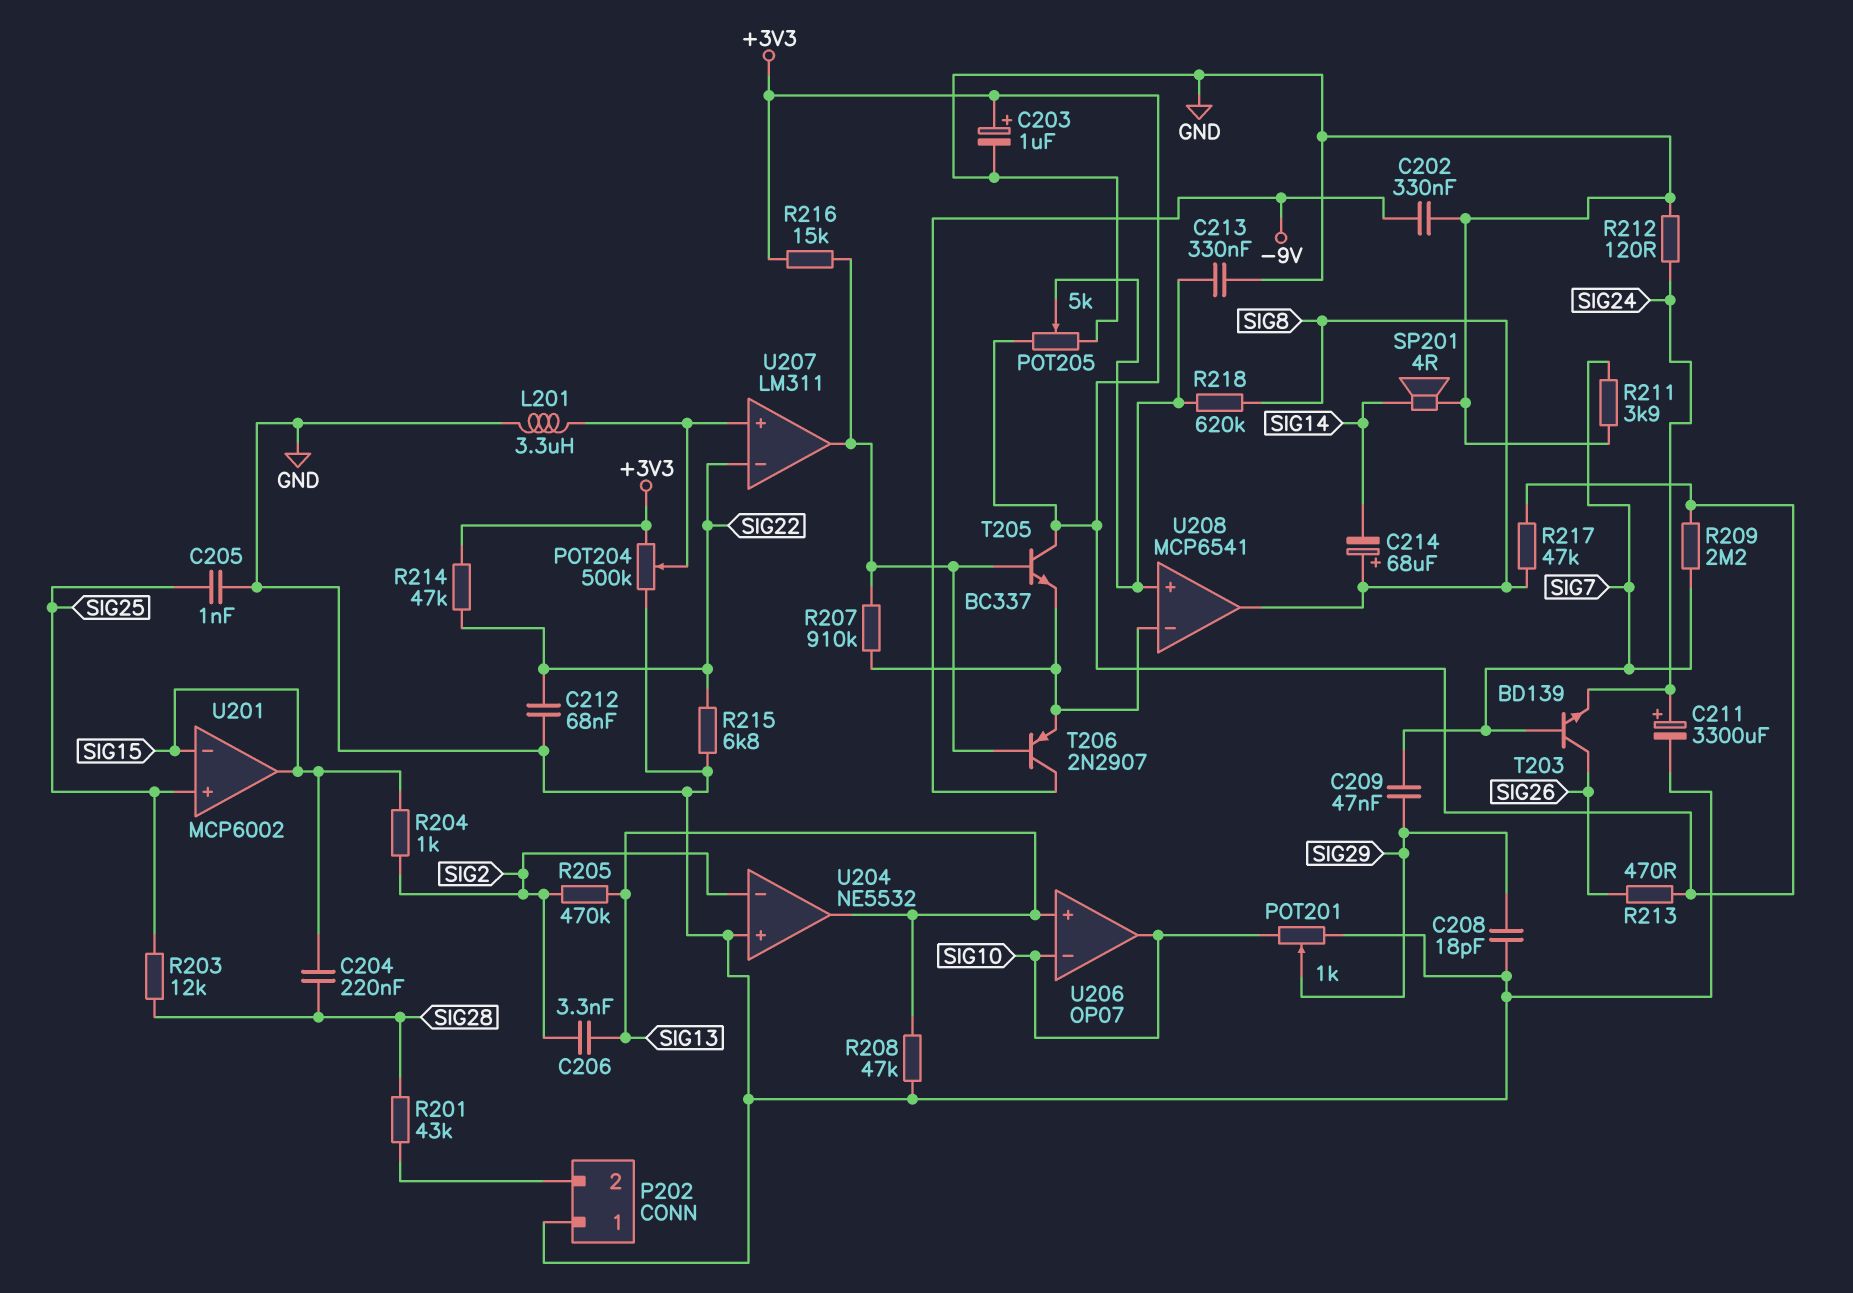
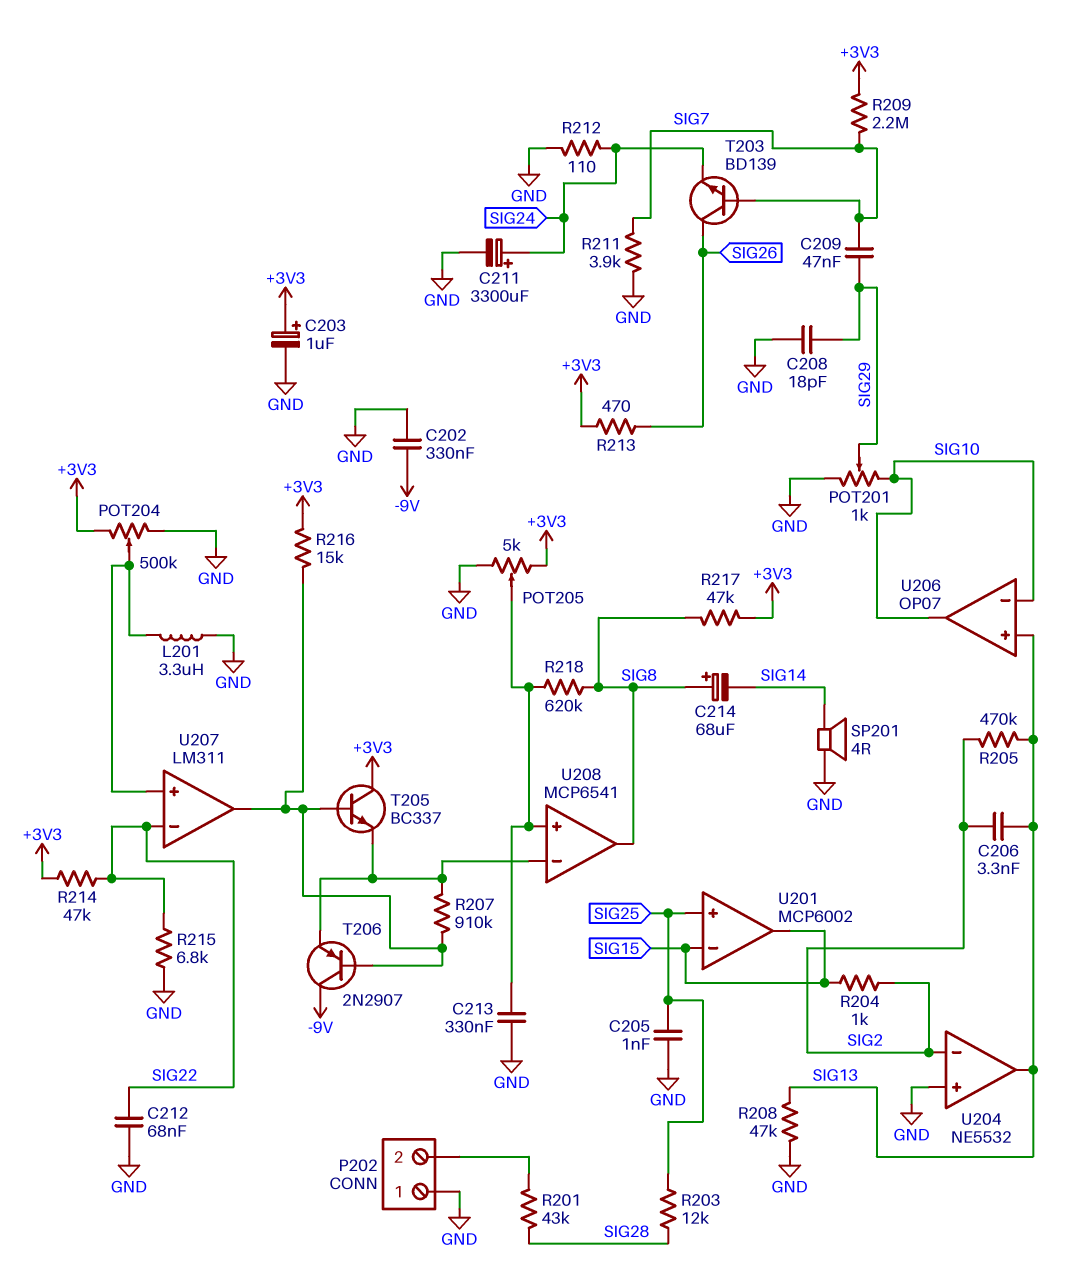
C204: 220nF (SIG15, SIG28) -> none
R212: 120 (GND, SIG24) -> 110 (GND, SIG24)

